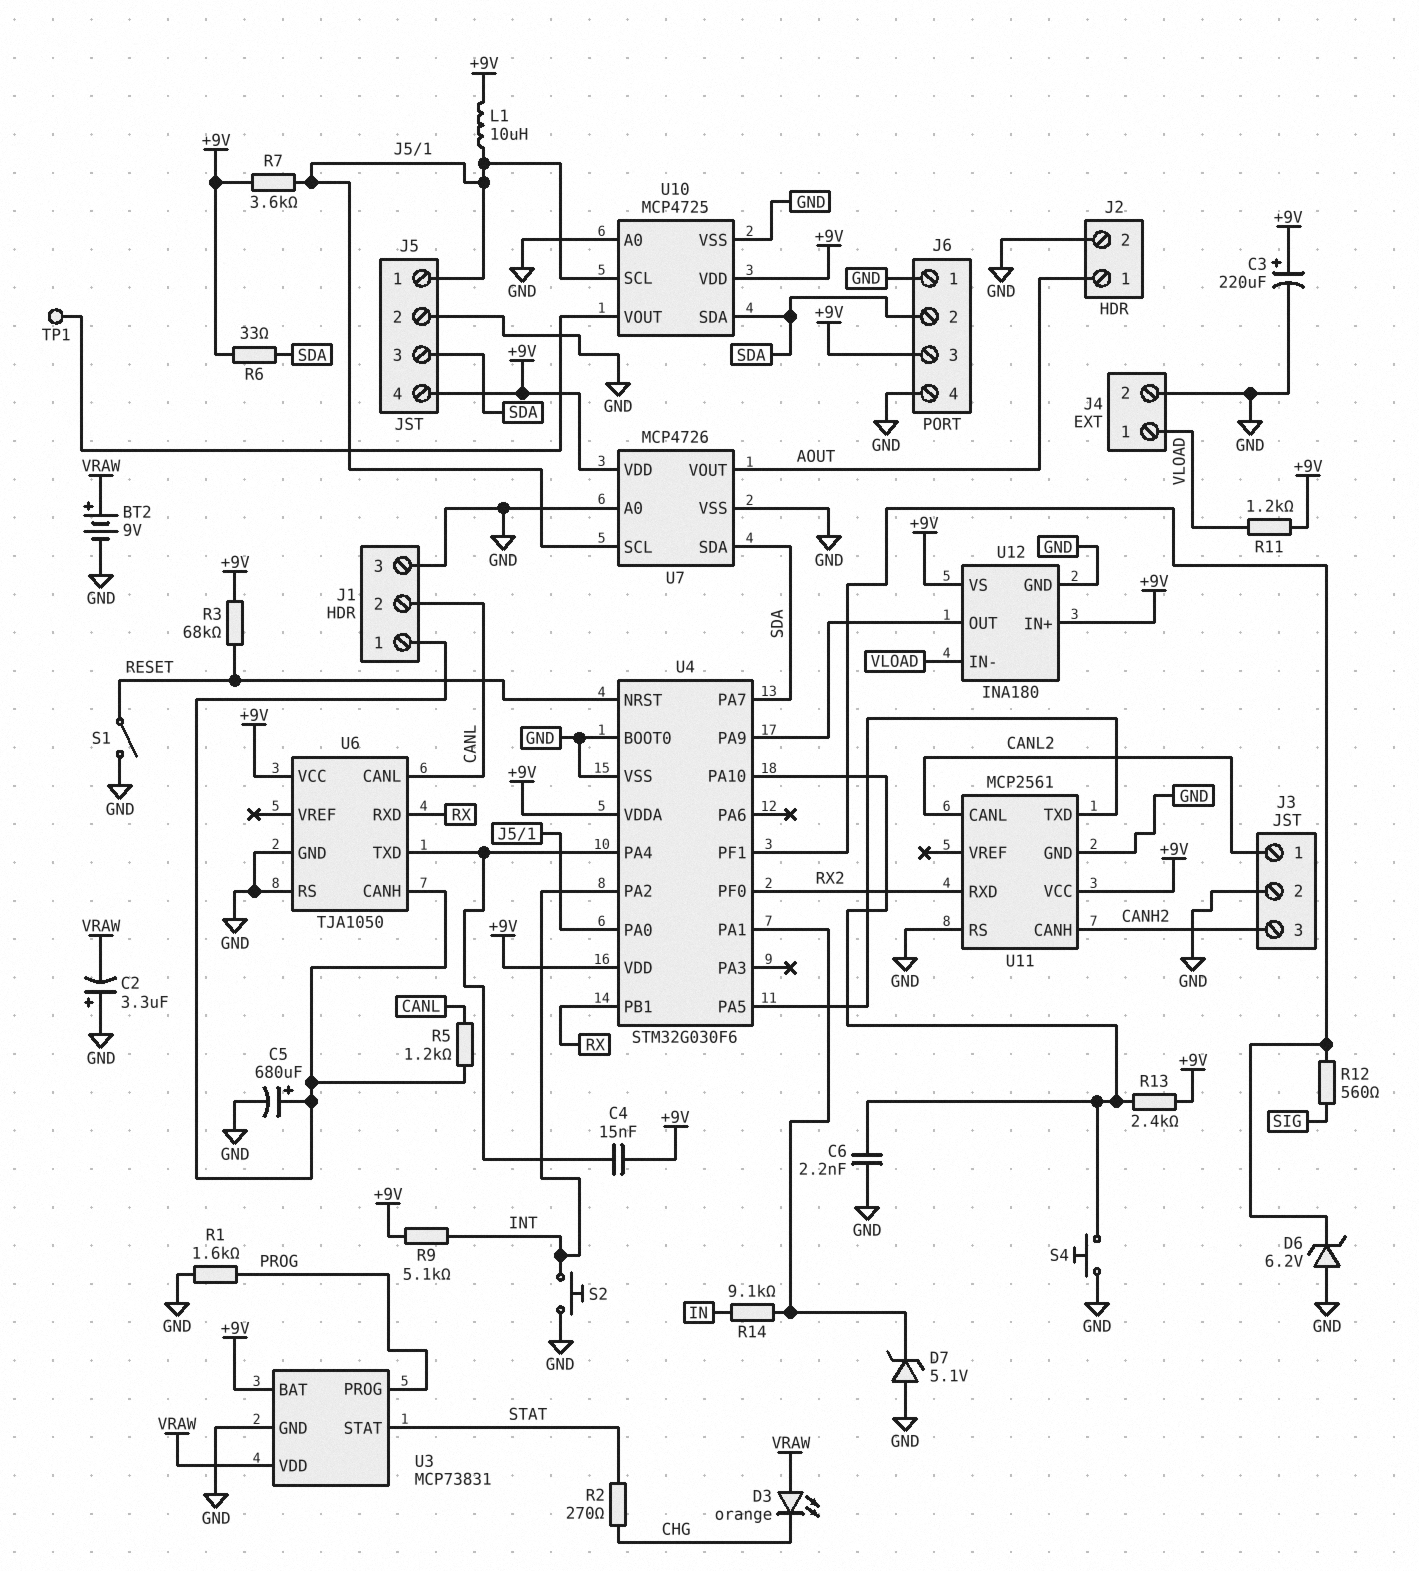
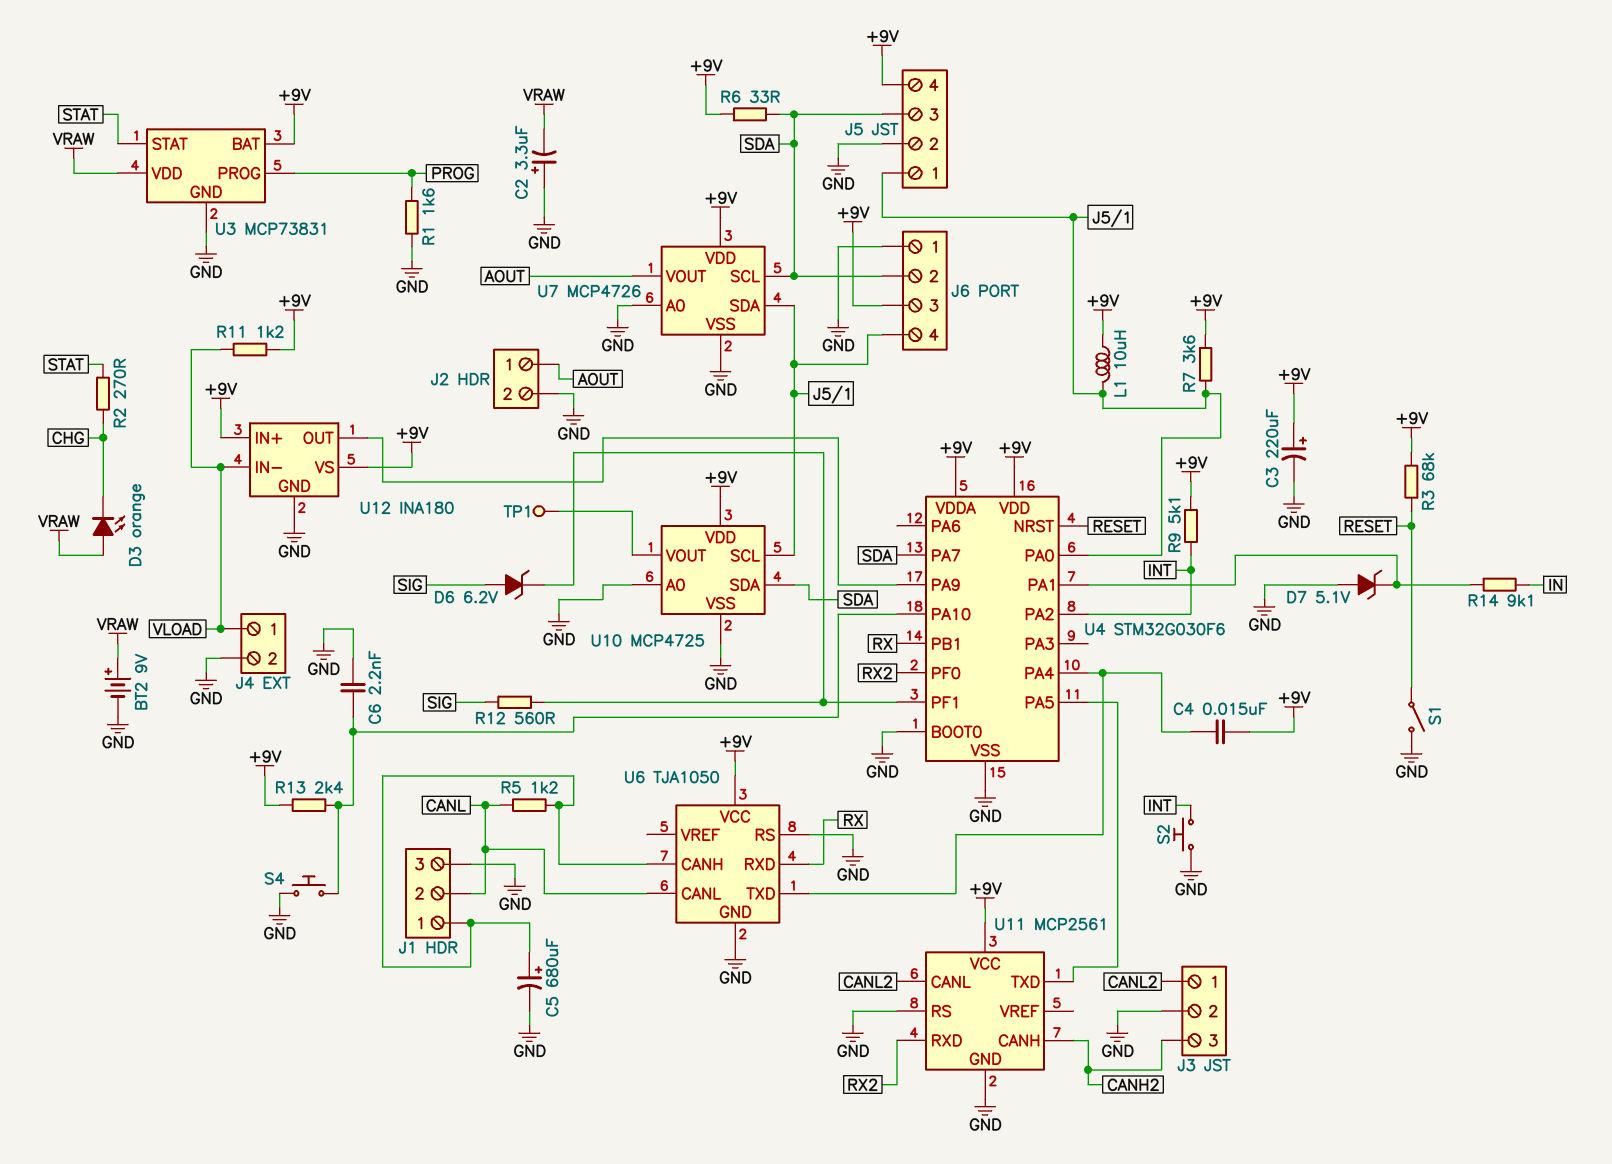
D6: zener 6.2V (A GND, K U4/PF1) -> zener 6.2V (A SIG, K U4/PF1)
J6 pin 4: GND -> J5/1
U7 pin SCL: J5/1 -> SDA
U7 pin SDA: SDA -> J5/1

